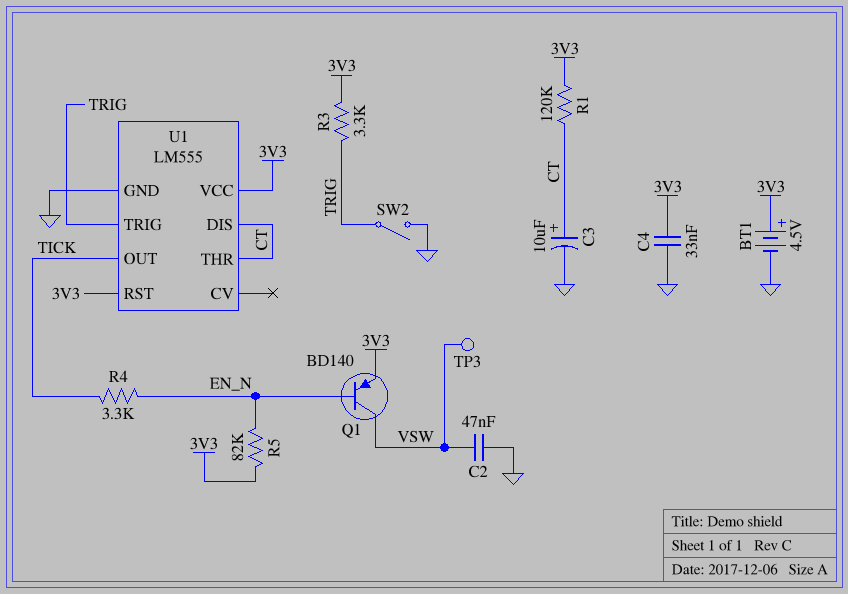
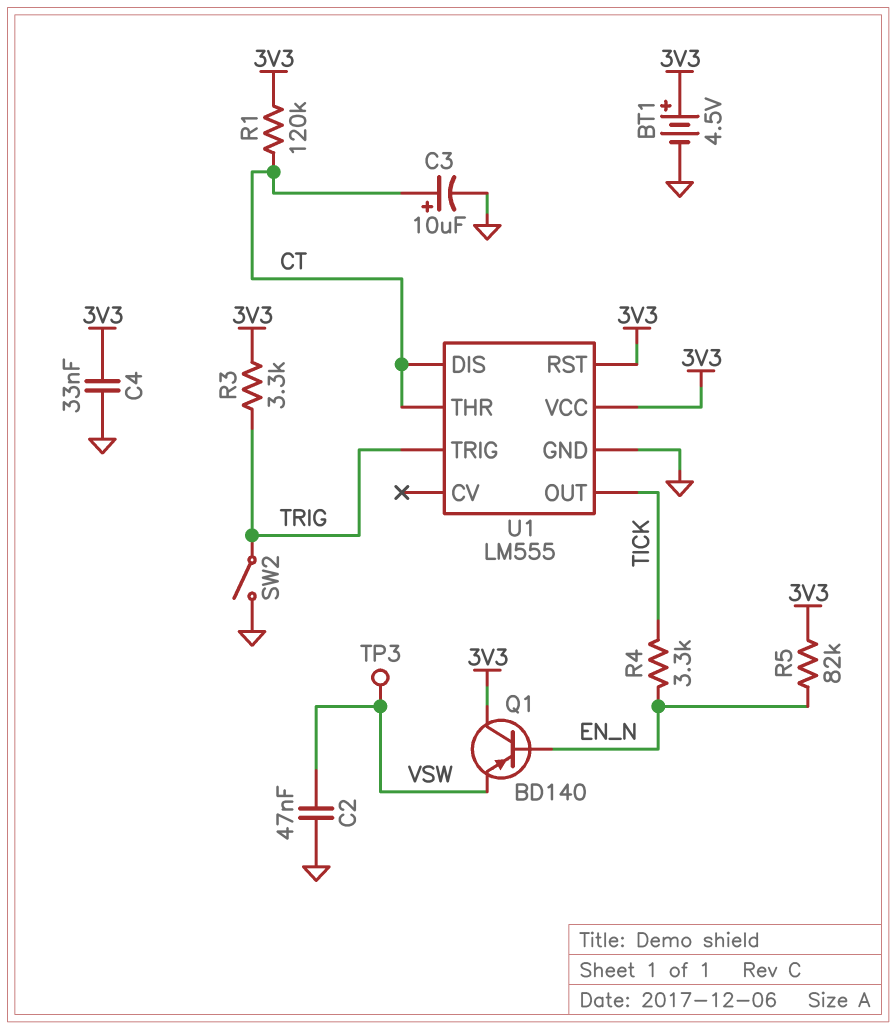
Q1: PNP BD140 (B EN_N, C VSW, E 3V3) -> PNP BD140 (B EN_N, C 3V3, E VSW)

